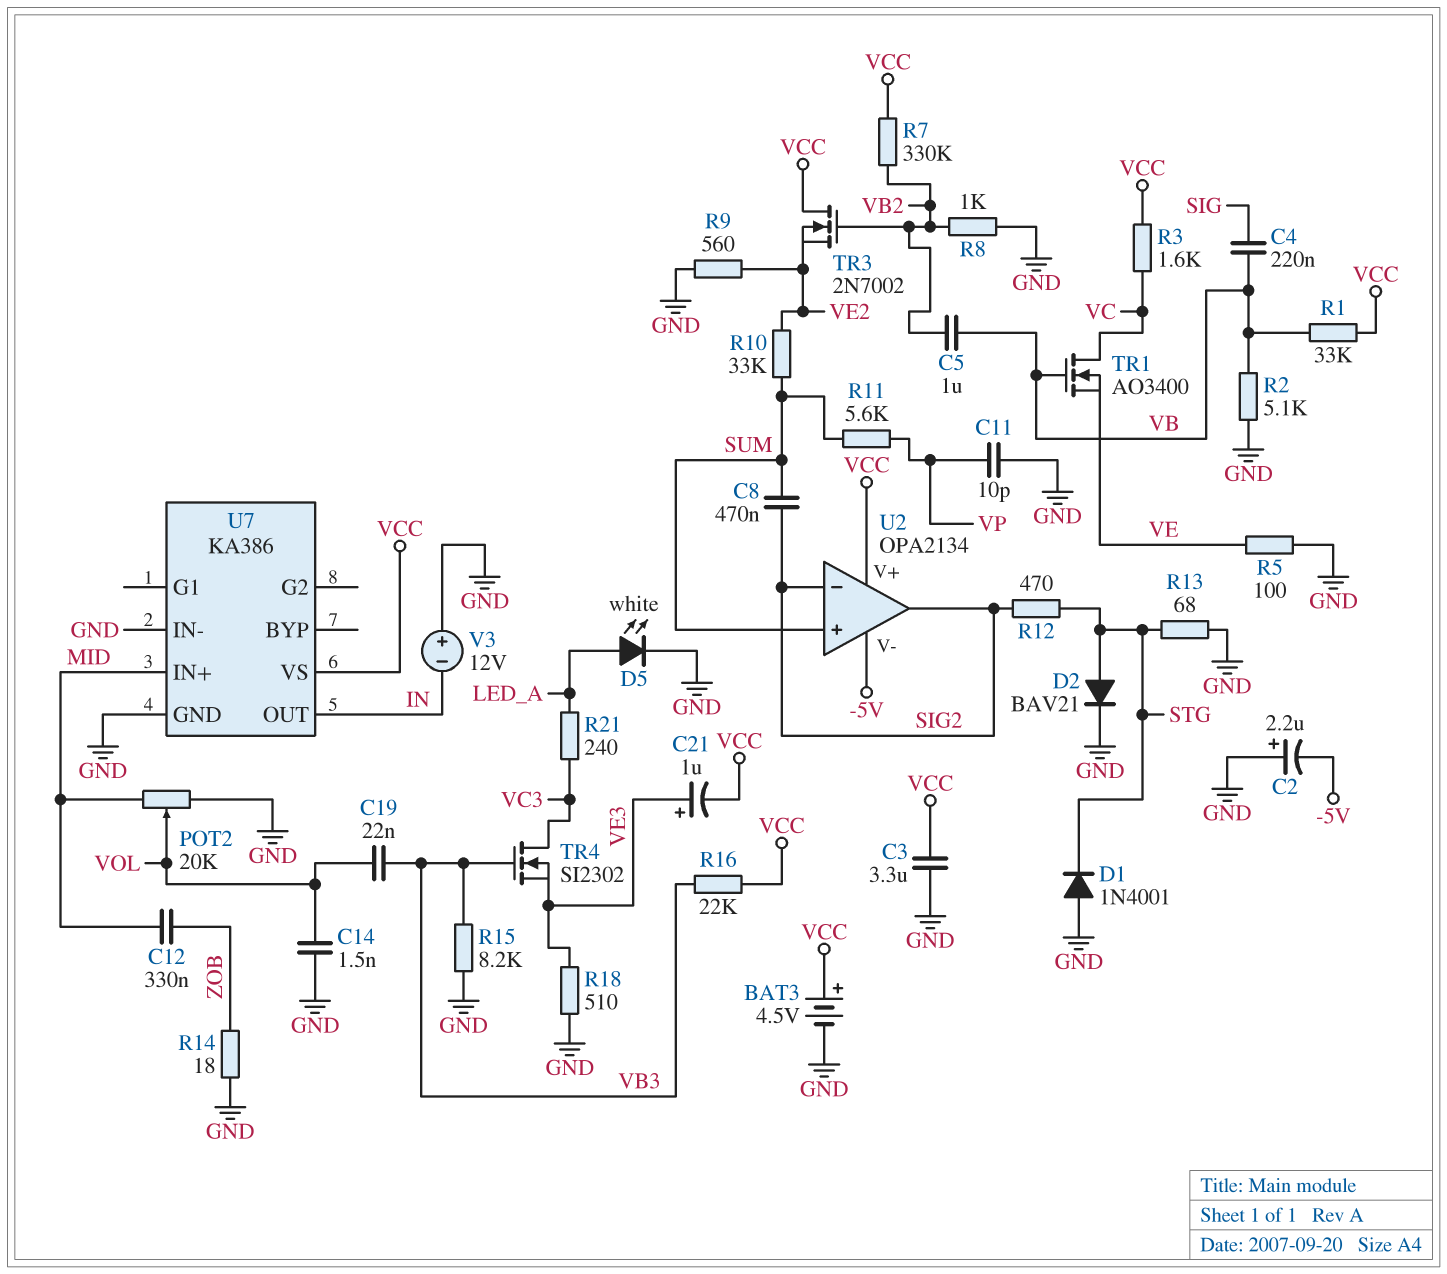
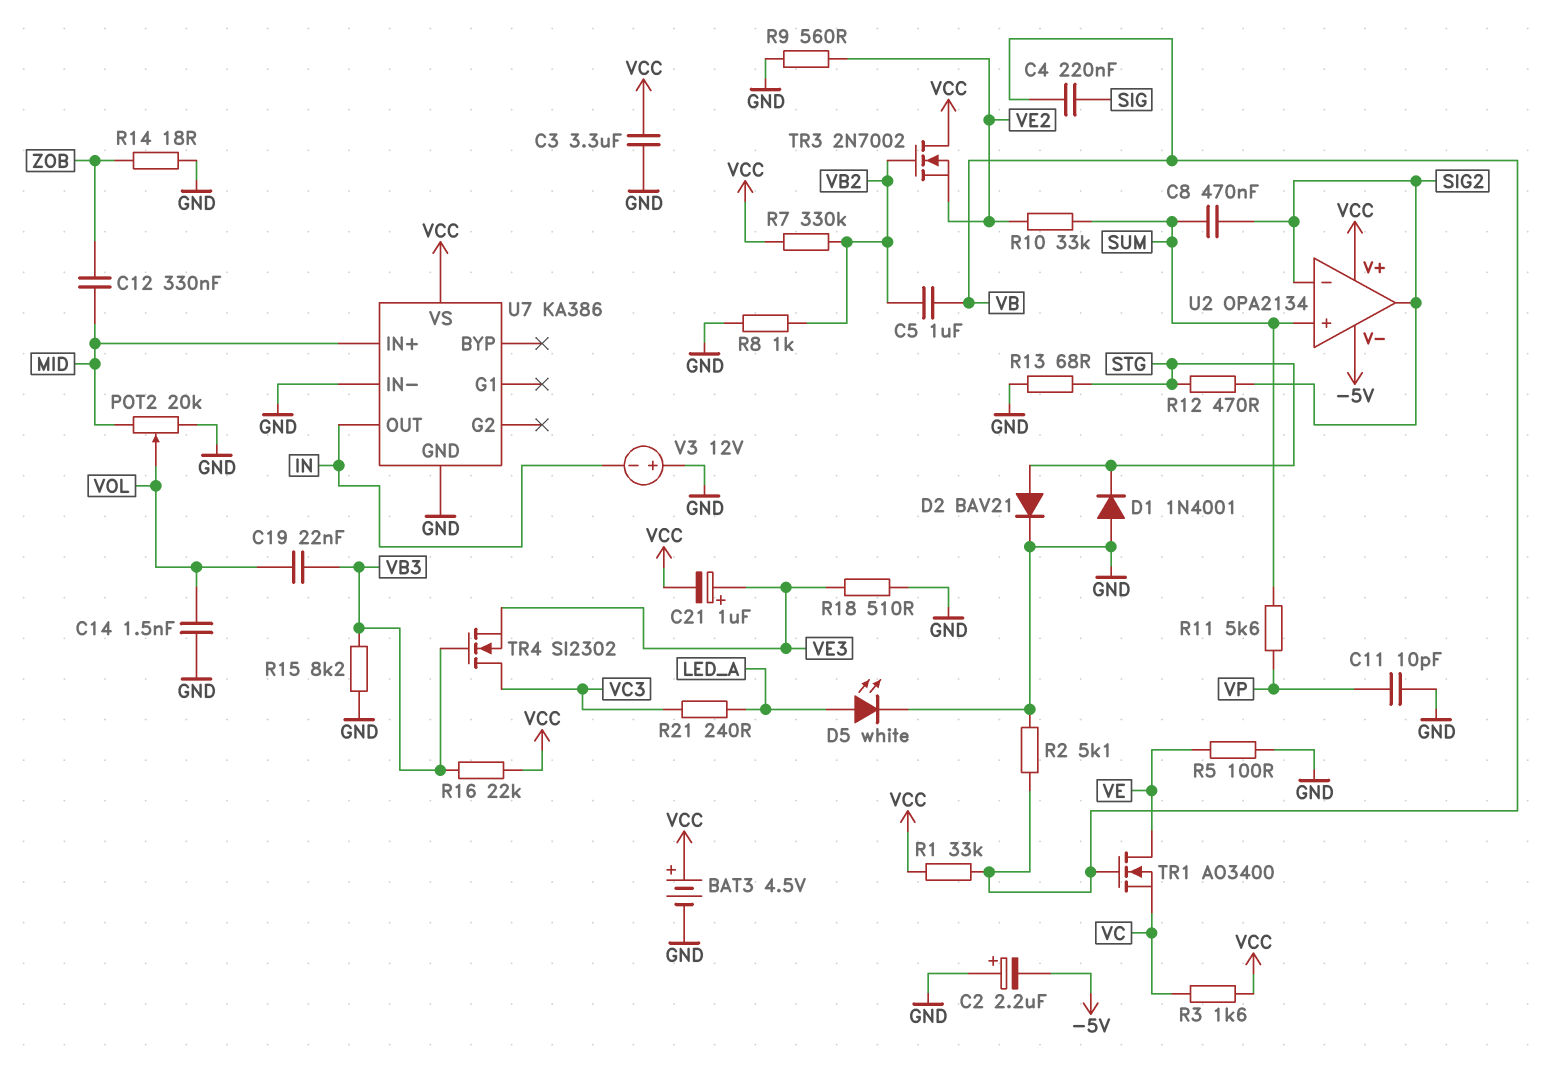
TR1: NMOS AO3400 (G VB, D VC, S VE) -> NMOS AO3400 (G VB, D VE, S VC)

